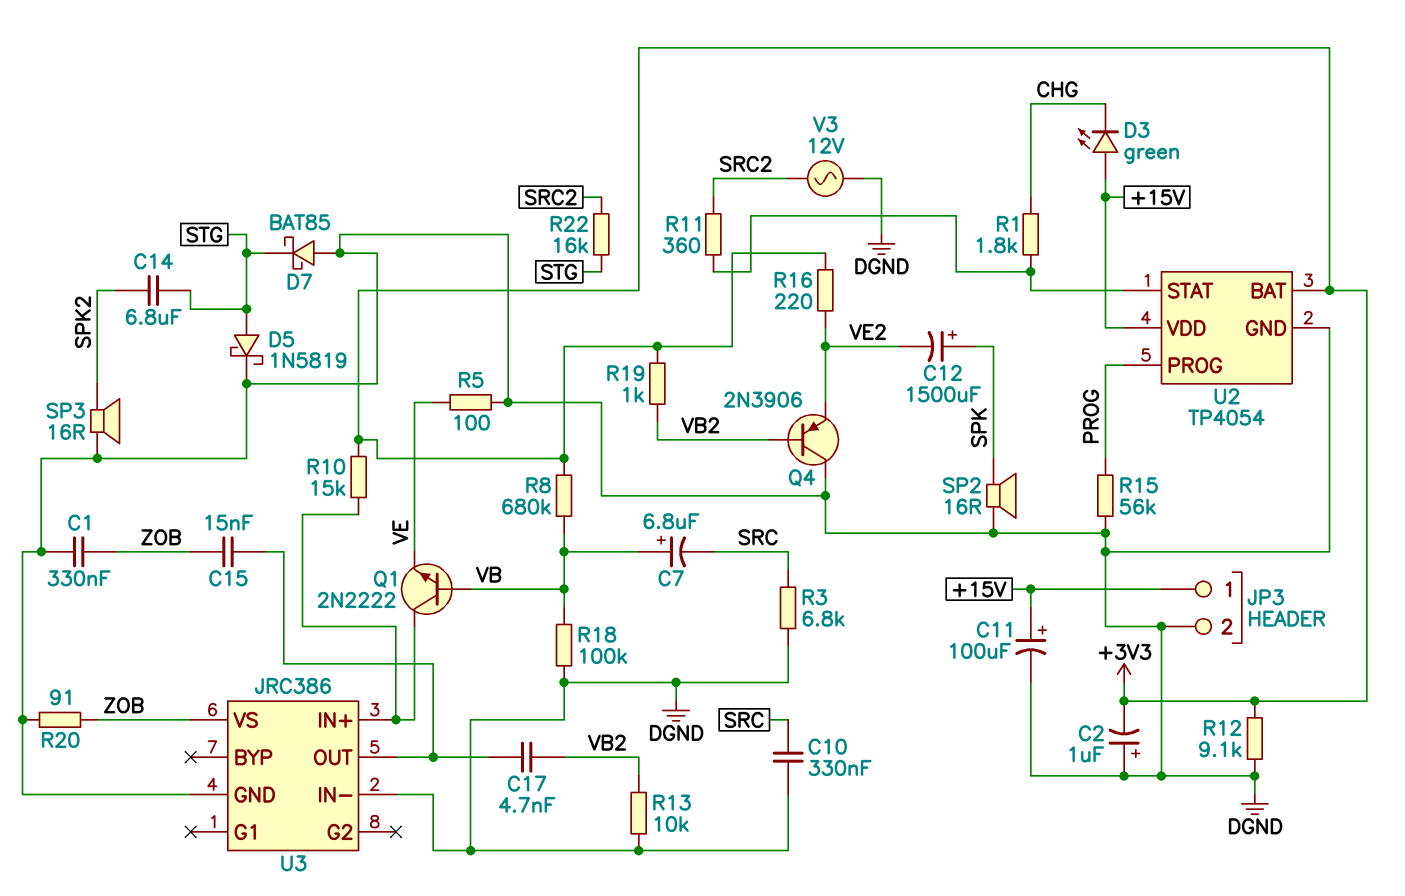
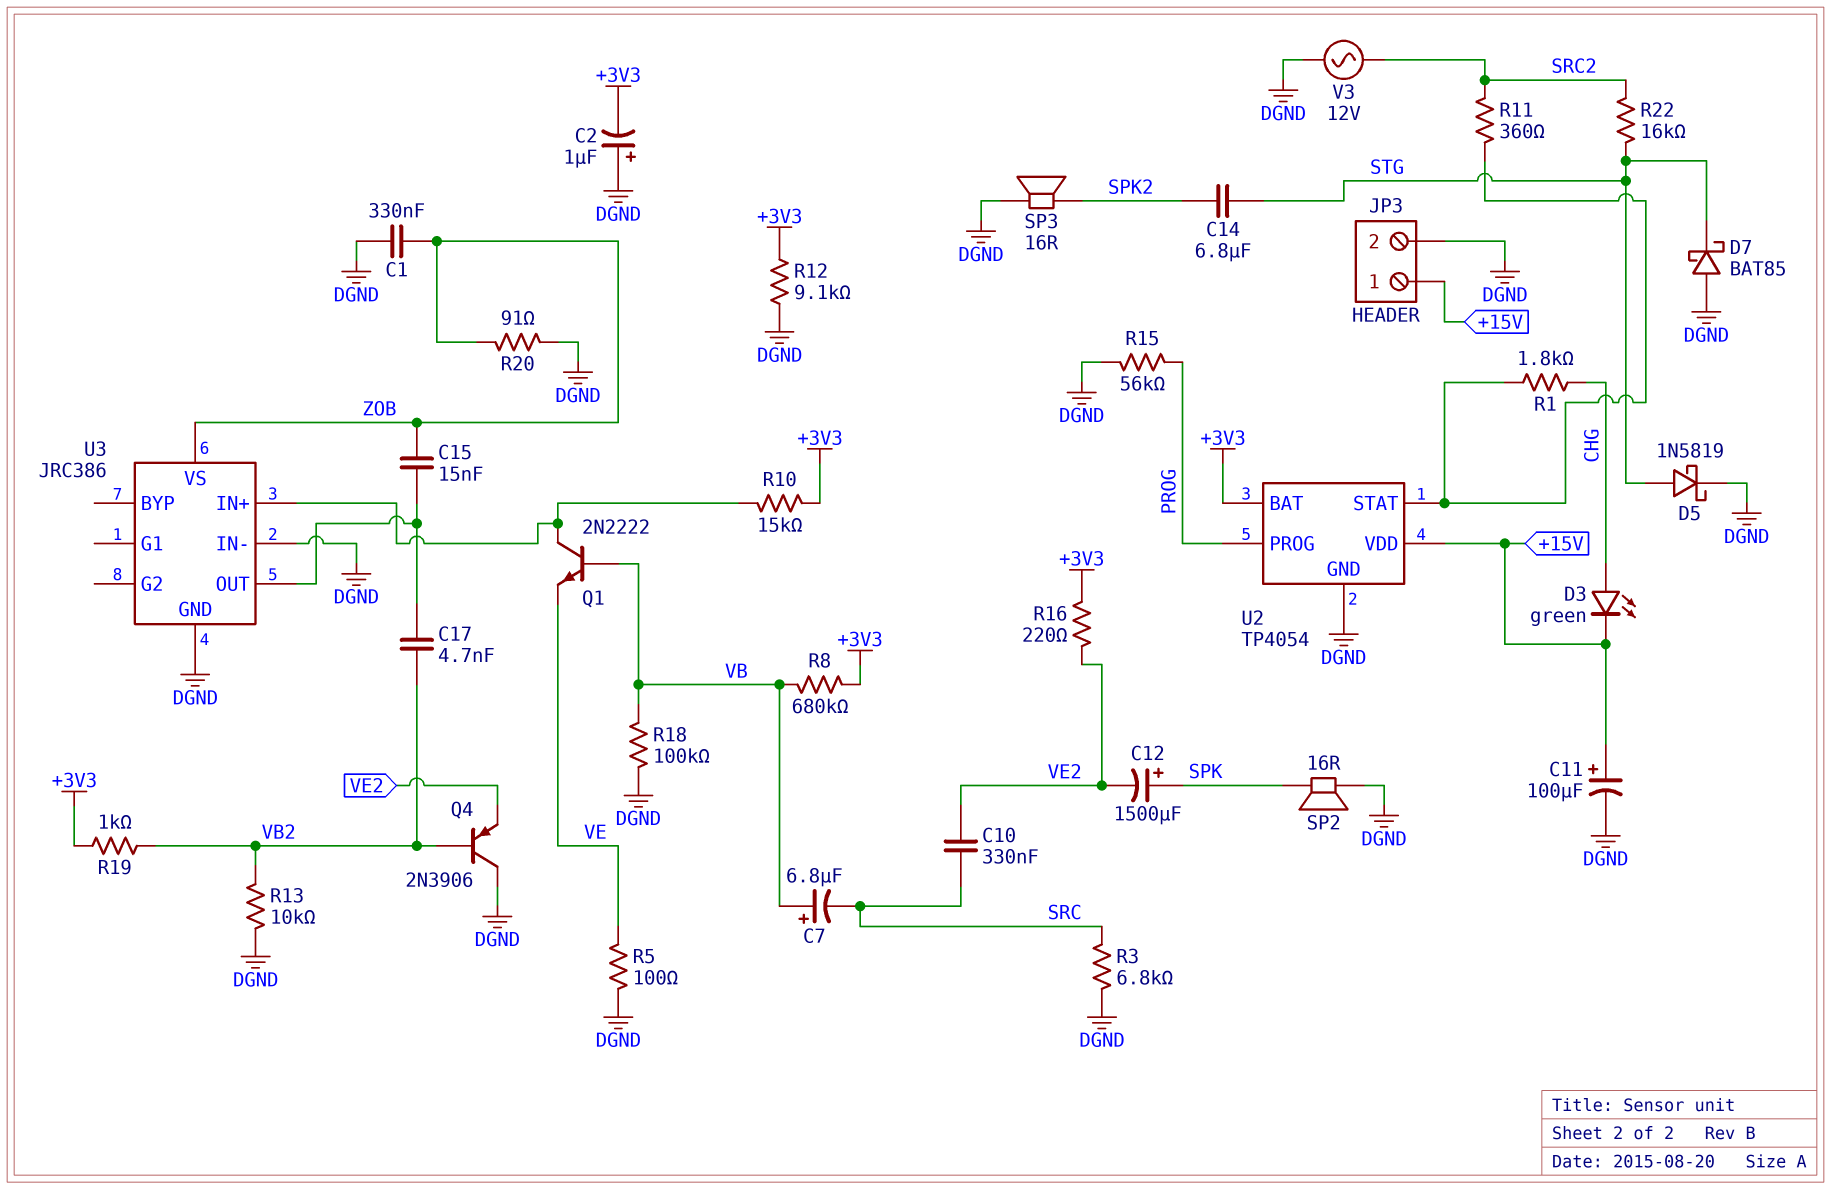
C10: 330nF (DGND, SRC) -> 330nF (SRC, VE2)
D3: LED green (A +15V, K CHG) -> LED green (A CHG, K +15V)

